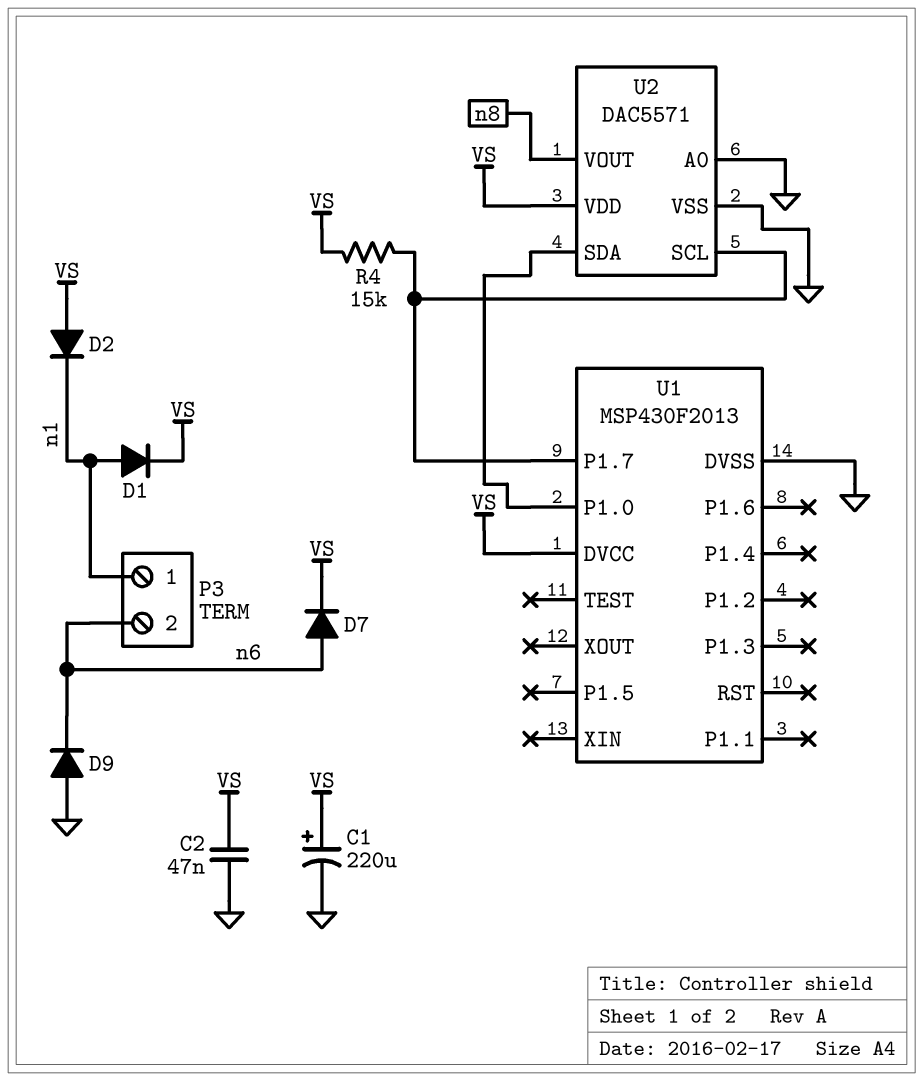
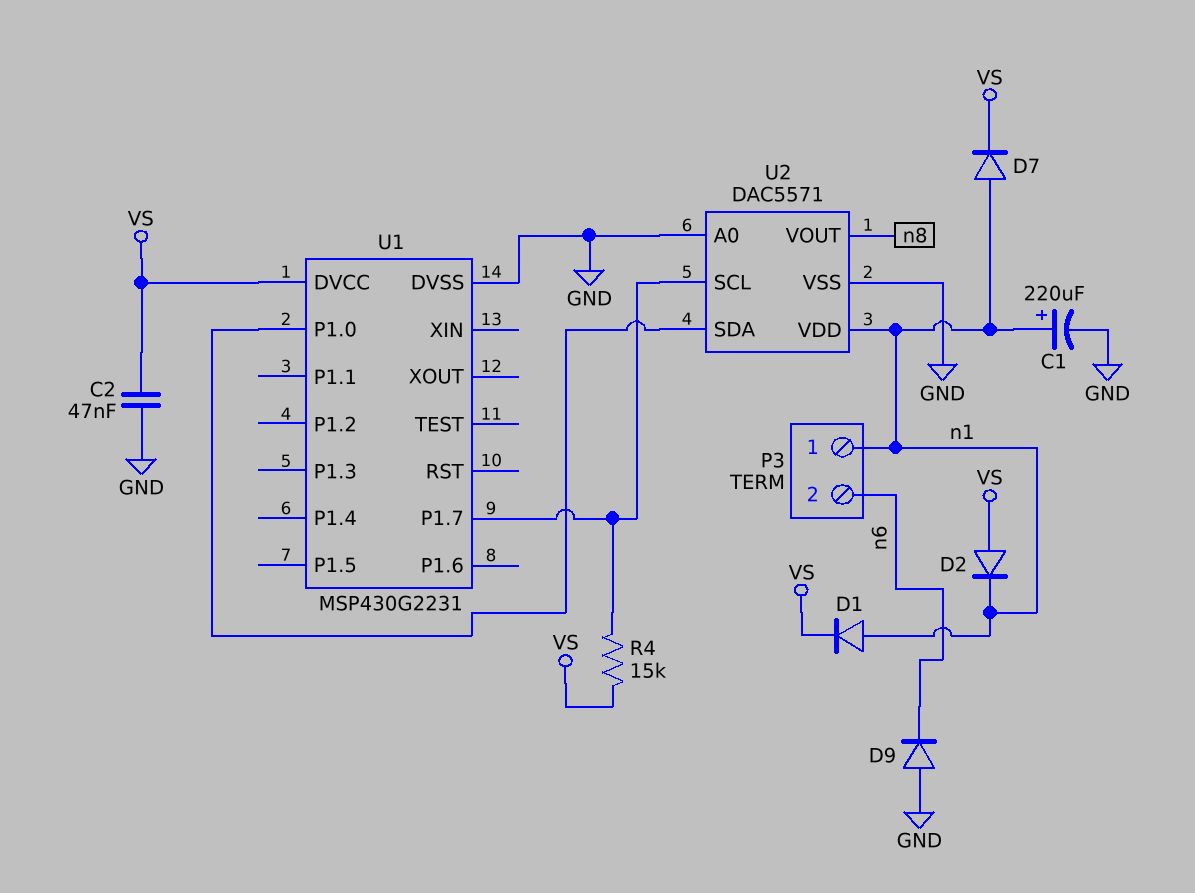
C1: 220uF (plus VS, minus GND) -> 220uF (plus n1, minus GND)
D7: diode (A n6, K VS) -> diode (A n1, K VS)
U1: MSP430F2013 -> MSP430G2231
U2 pin VDD: VS -> n1

